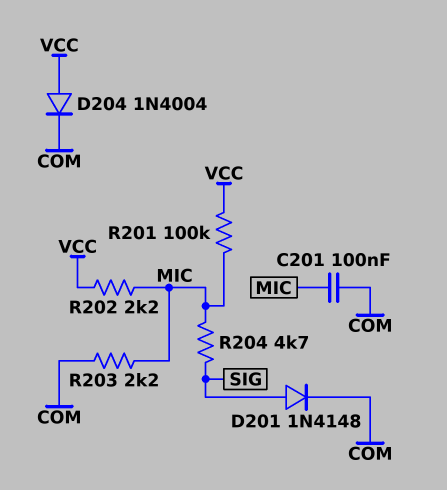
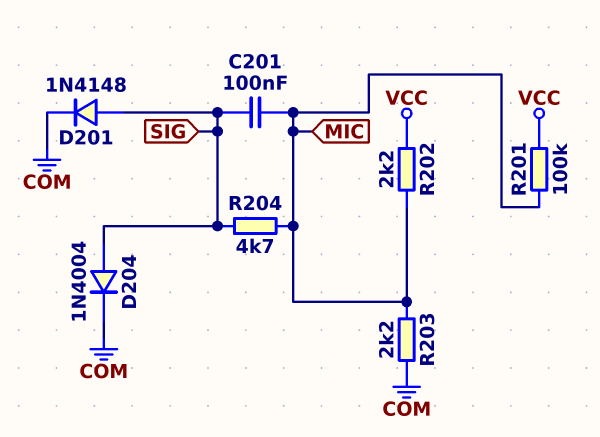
C201: 100nF (COM, MIC) -> 100nF (MIC, SIG)
D204: diode 1N4004 (A VCC, K COM) -> diode 1N4004 (A SIG, K COM)

